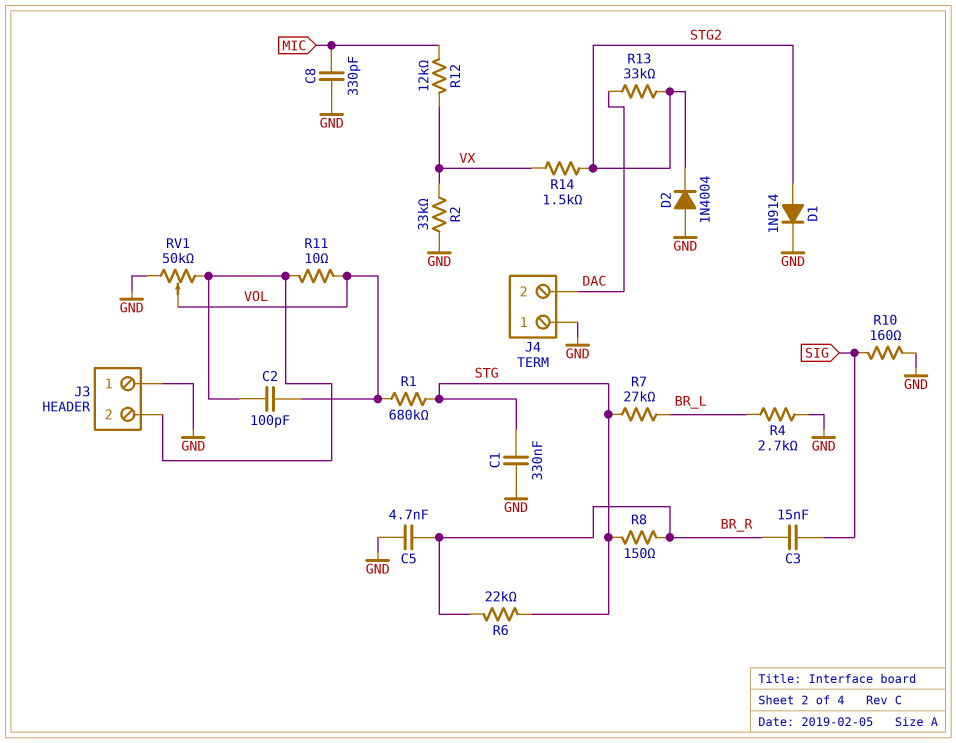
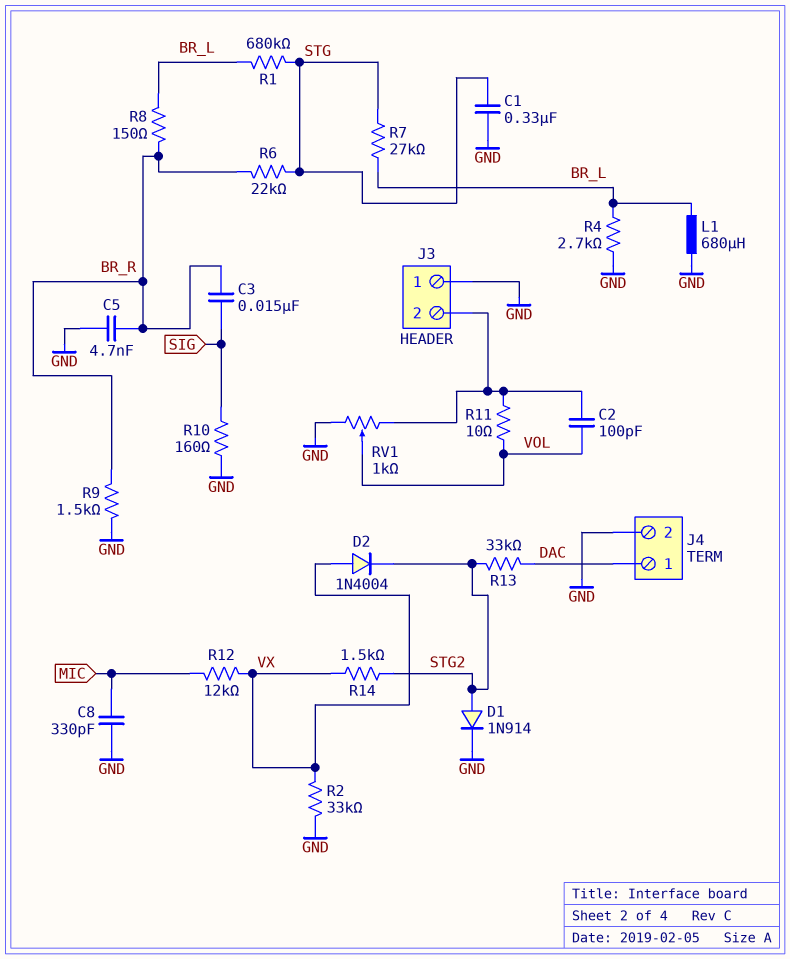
D2: diode 1N4004 (A GND, K STG2) -> diode 1N4004 (A VX, K STG2)
J4 pin 1: GND -> DAC
J4 pin 2: DAC -> GND
L1: none -> 680uH (BR_L, GND)
R1: 680k (STG, VOL) -> 680k (BR_L, STG)
R8: 150 (BR_R, STG) -> 150 (BR_L, BR_R)
R9: none -> 1.5k (BR_R, GND)
RV1: 50k (GND, J3/2, wiper VOL) -> 1k (GND, J3/2, wiper VOL)

